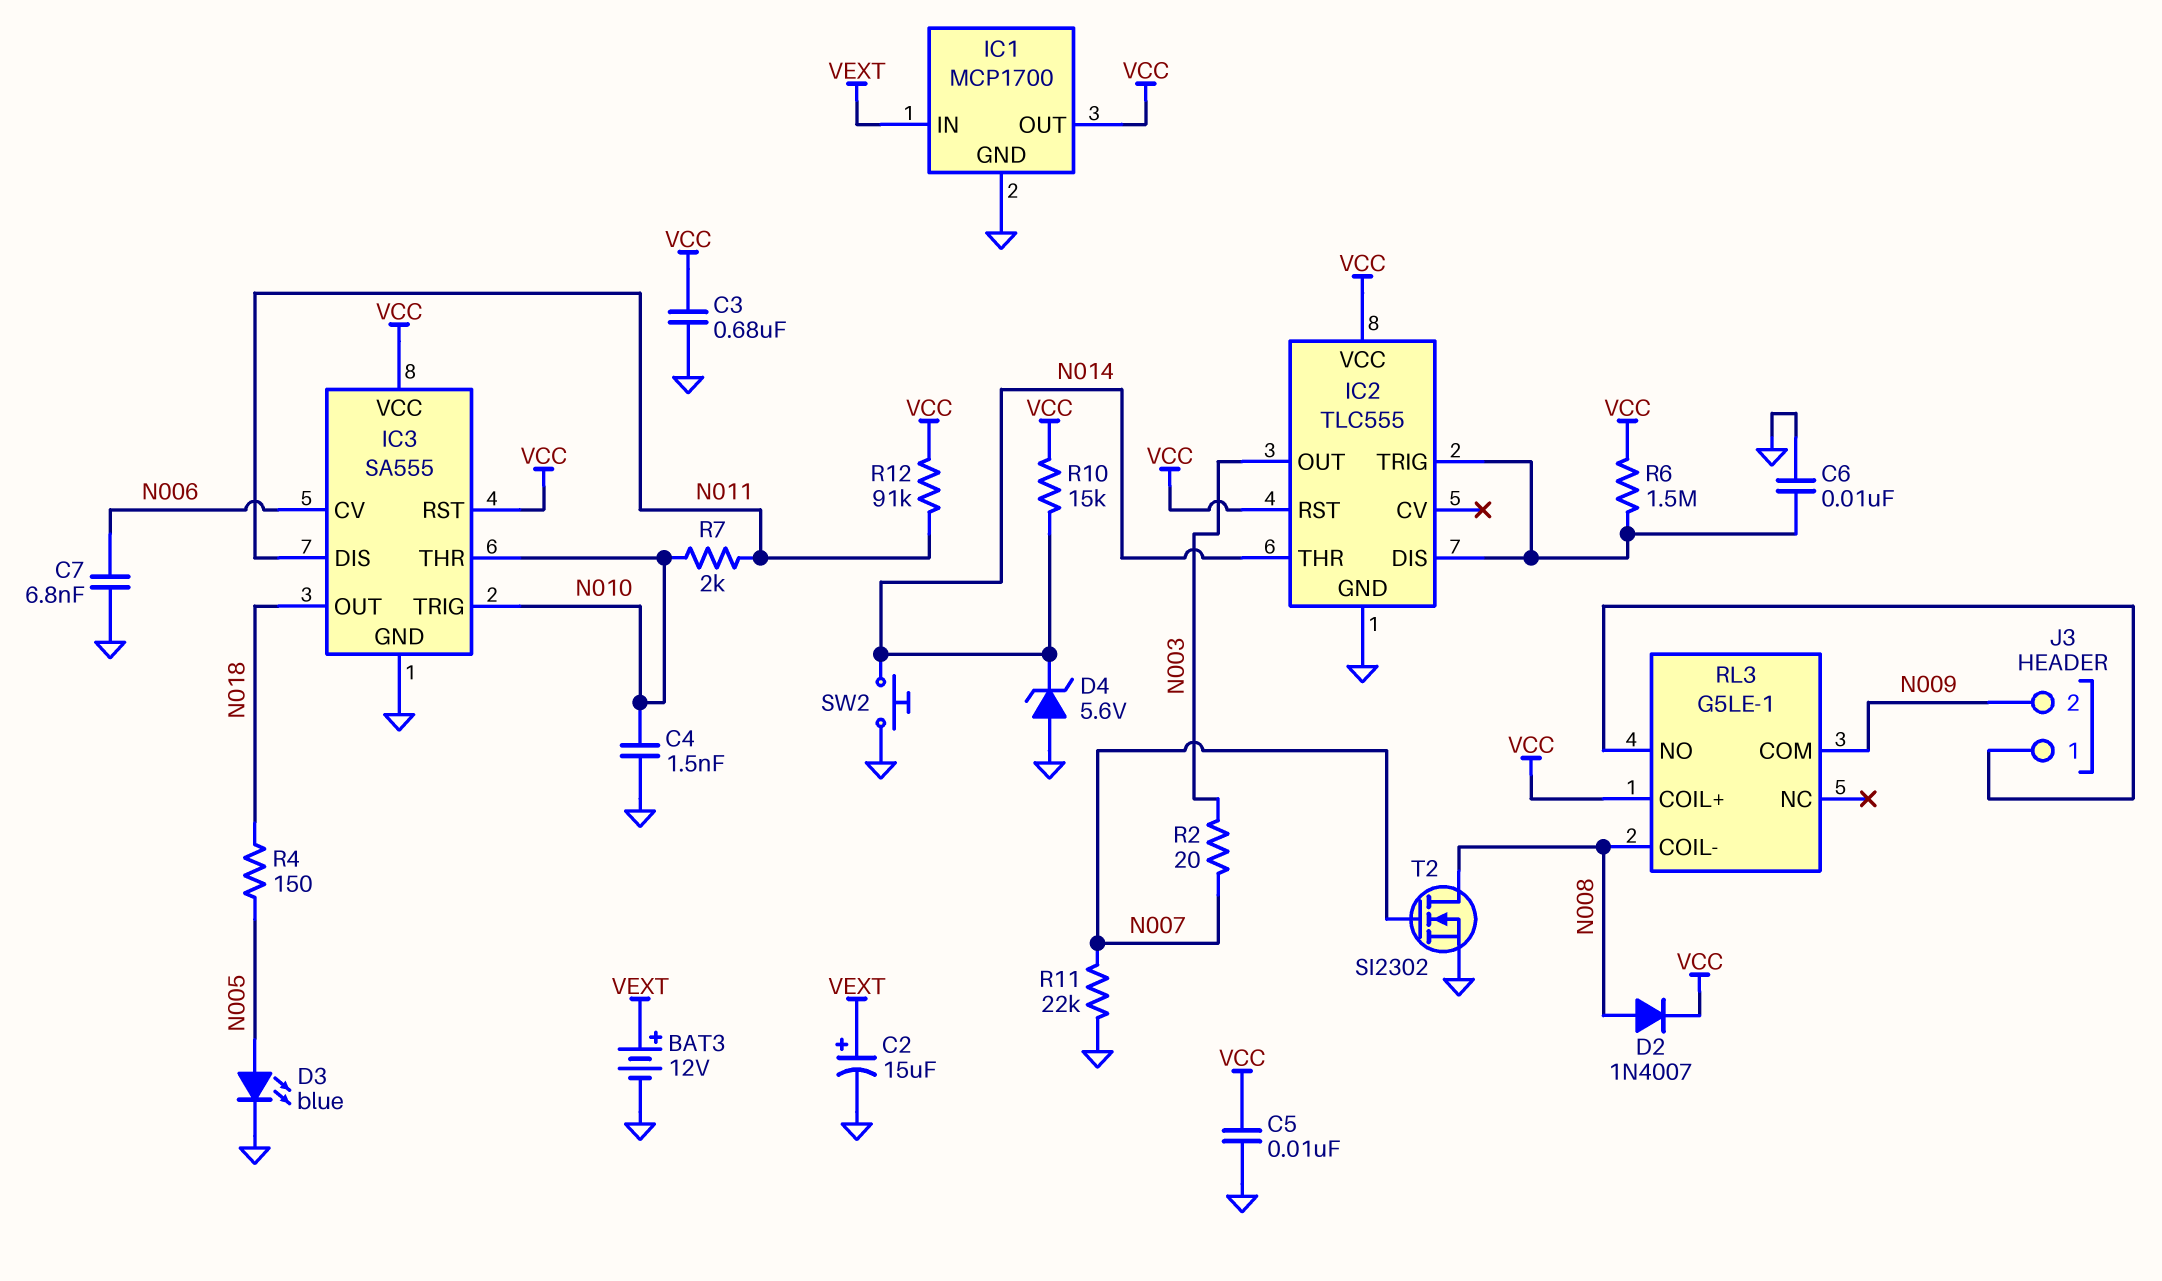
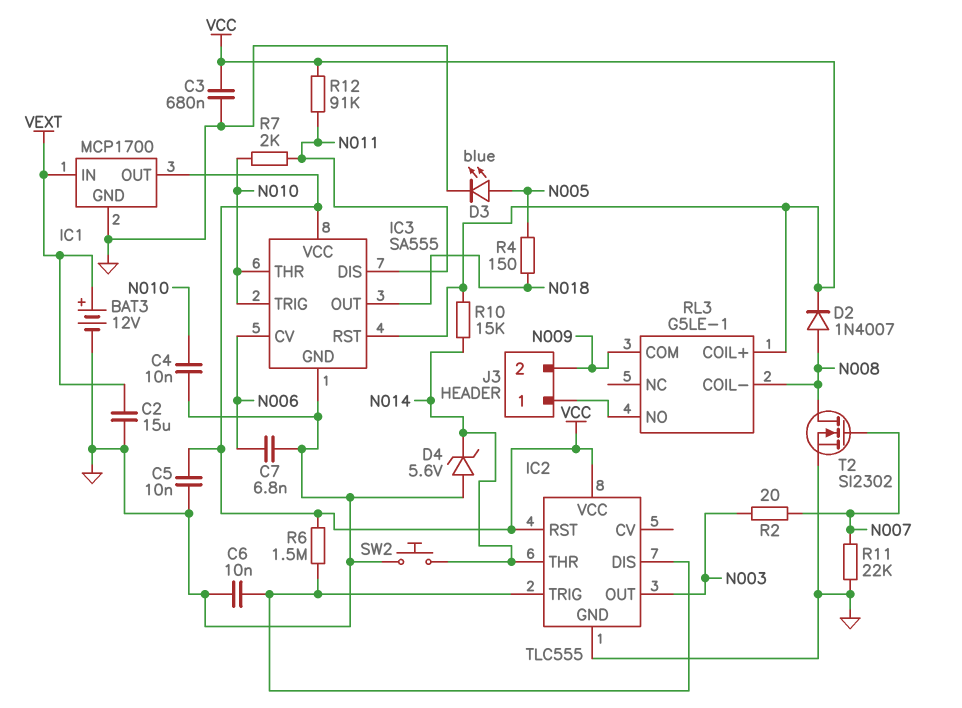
C2: 15uF (plus VEXT, minus GND) -> 15uF (GND, VEXT)
C4: 1.5nF (GND, N010) -> 10nF (GND, N010)

